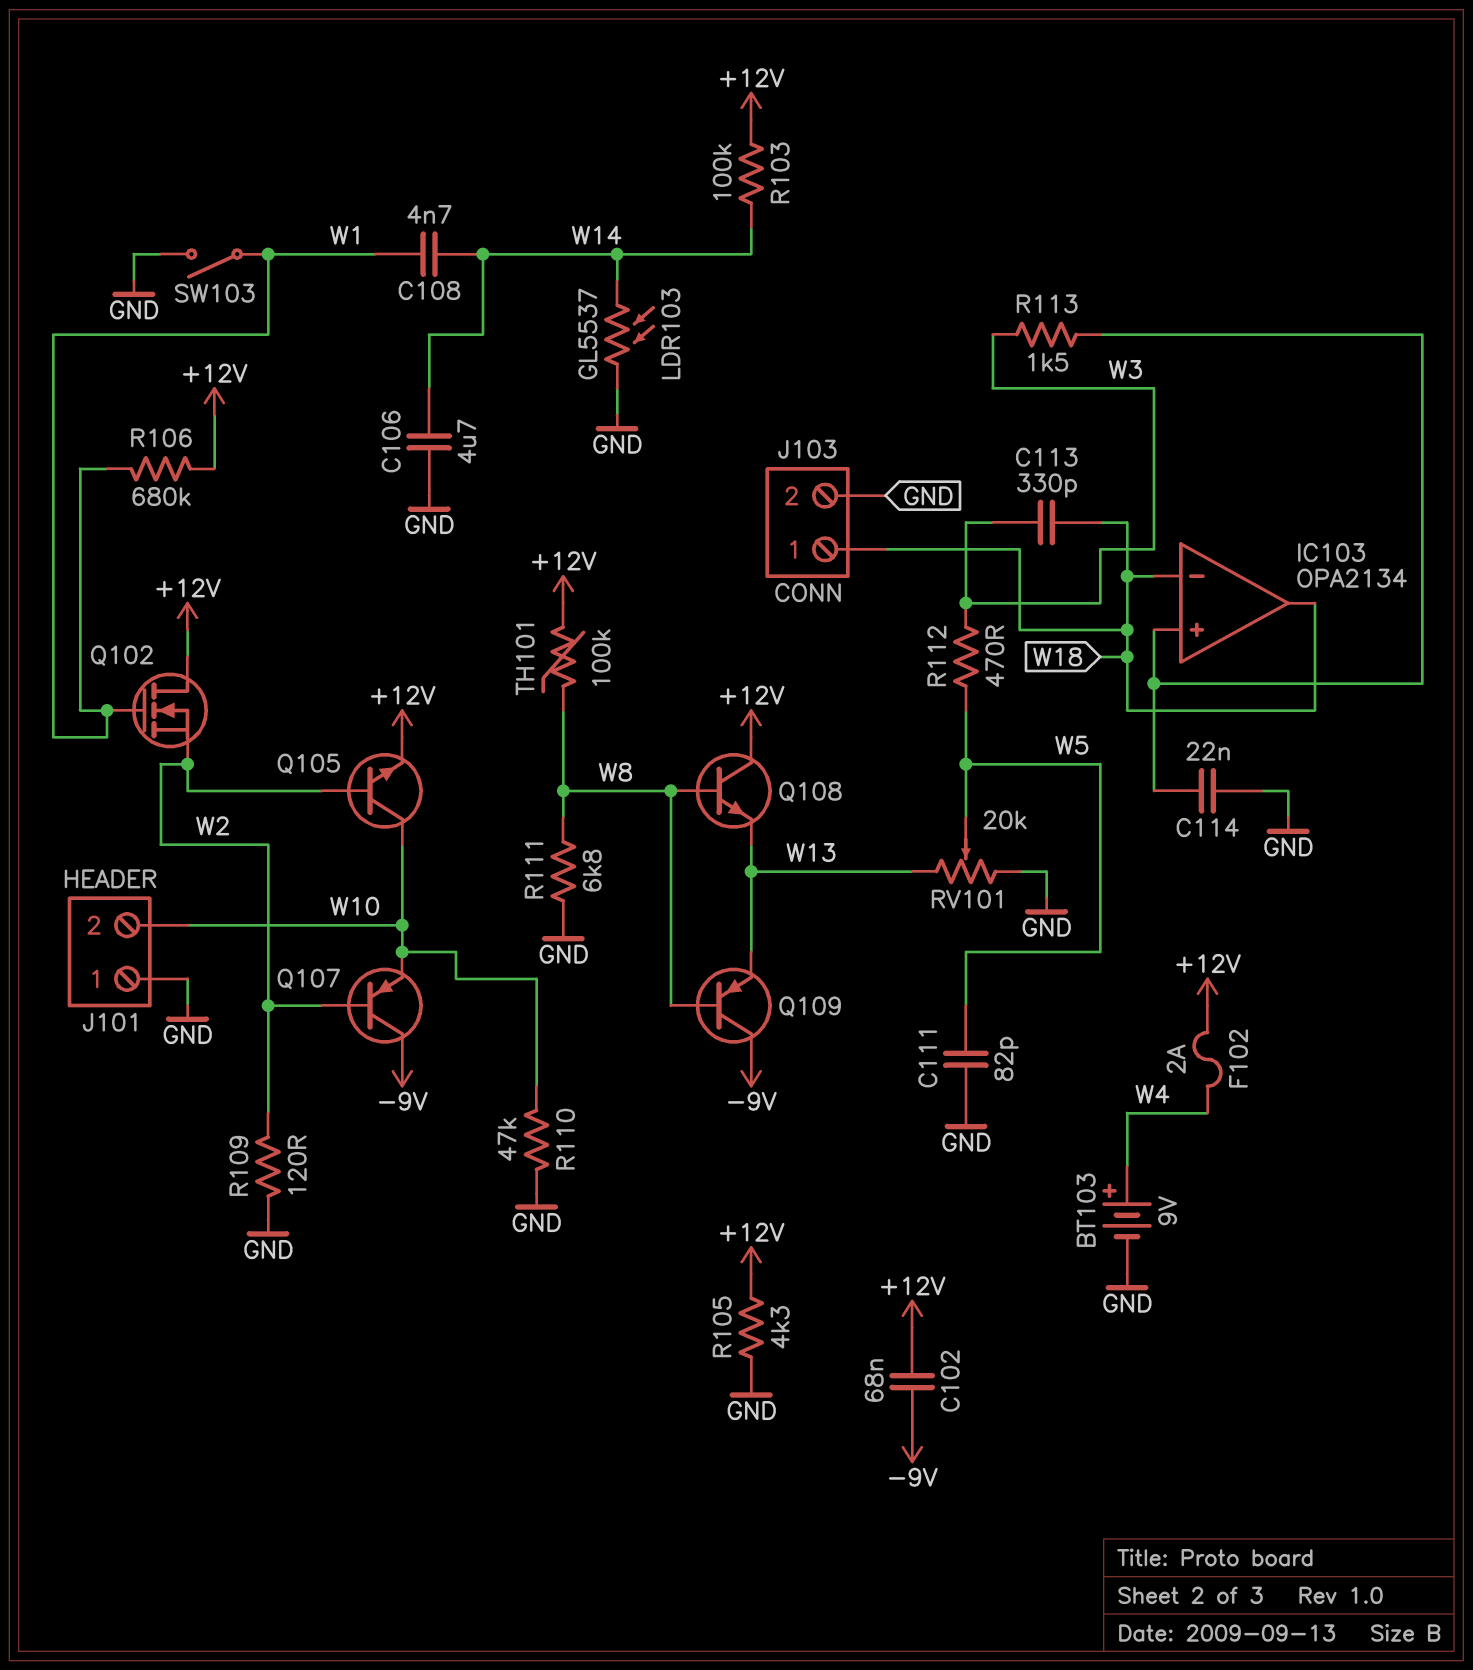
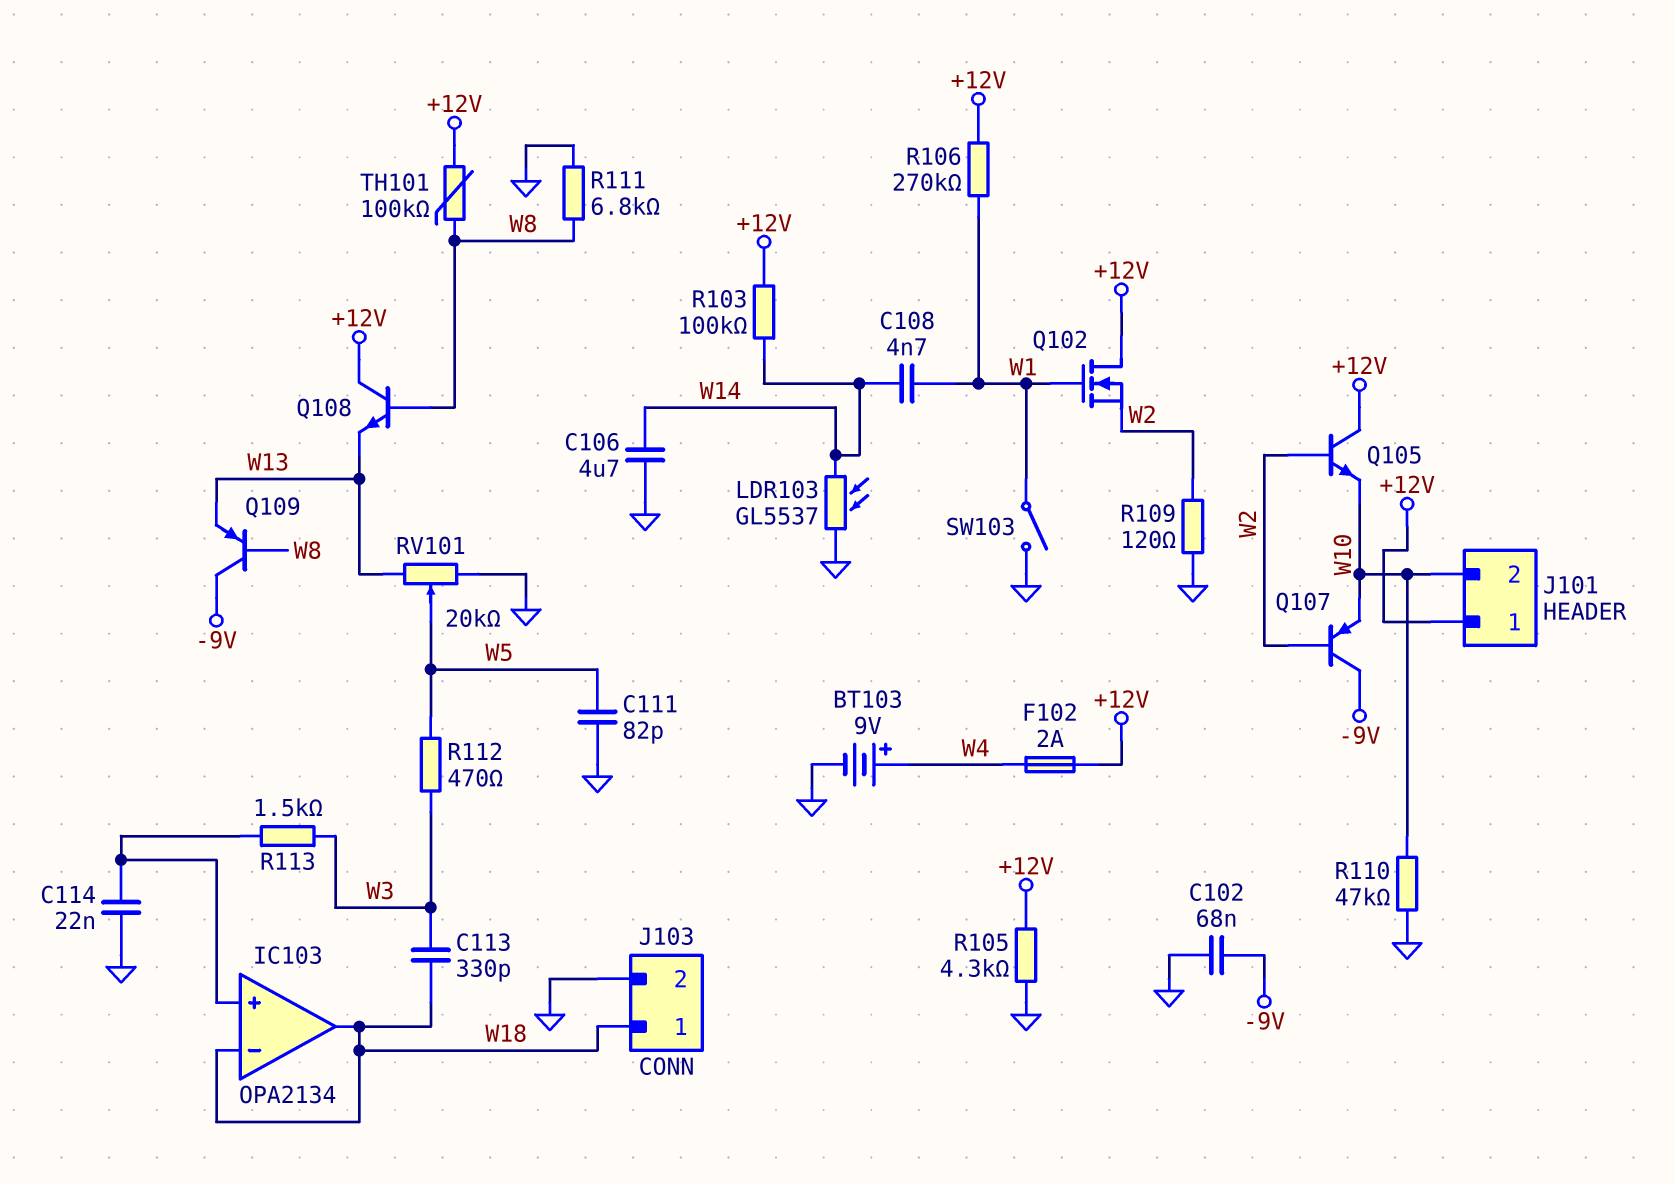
C102: 68nF (+12V, -9V) -> 68nF (-9V, GND)
J101 pin 1: GND -> +12V
Q105: NPN (B W2, C W10, E +12V) -> NPN (B W2, C +12V, E W10)
R106: 680k (+12V, W1) -> 270k (+12V, W1)

